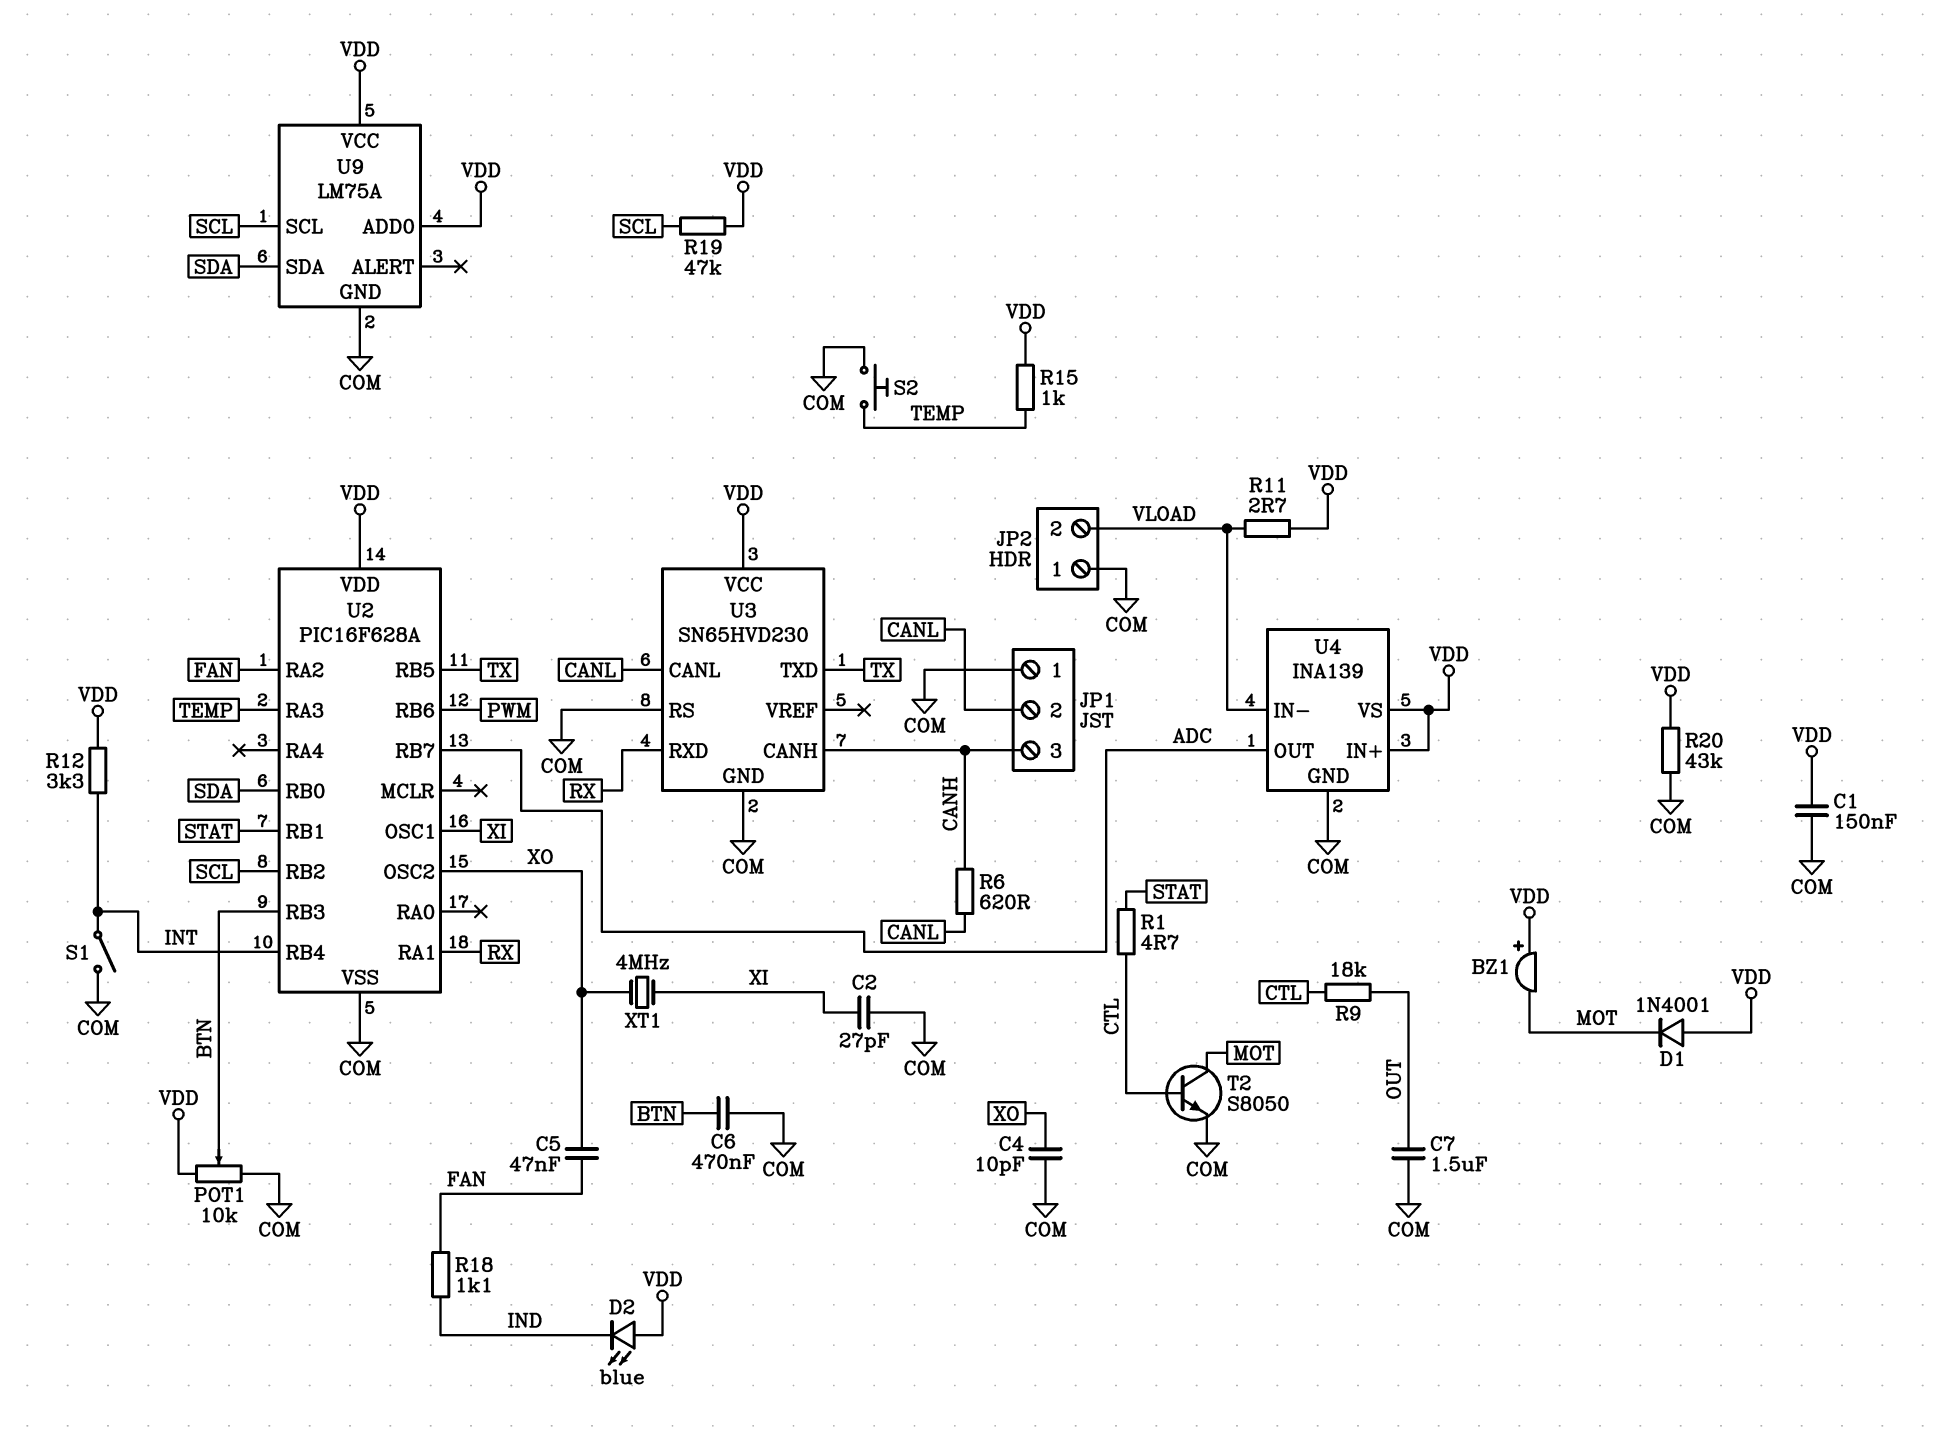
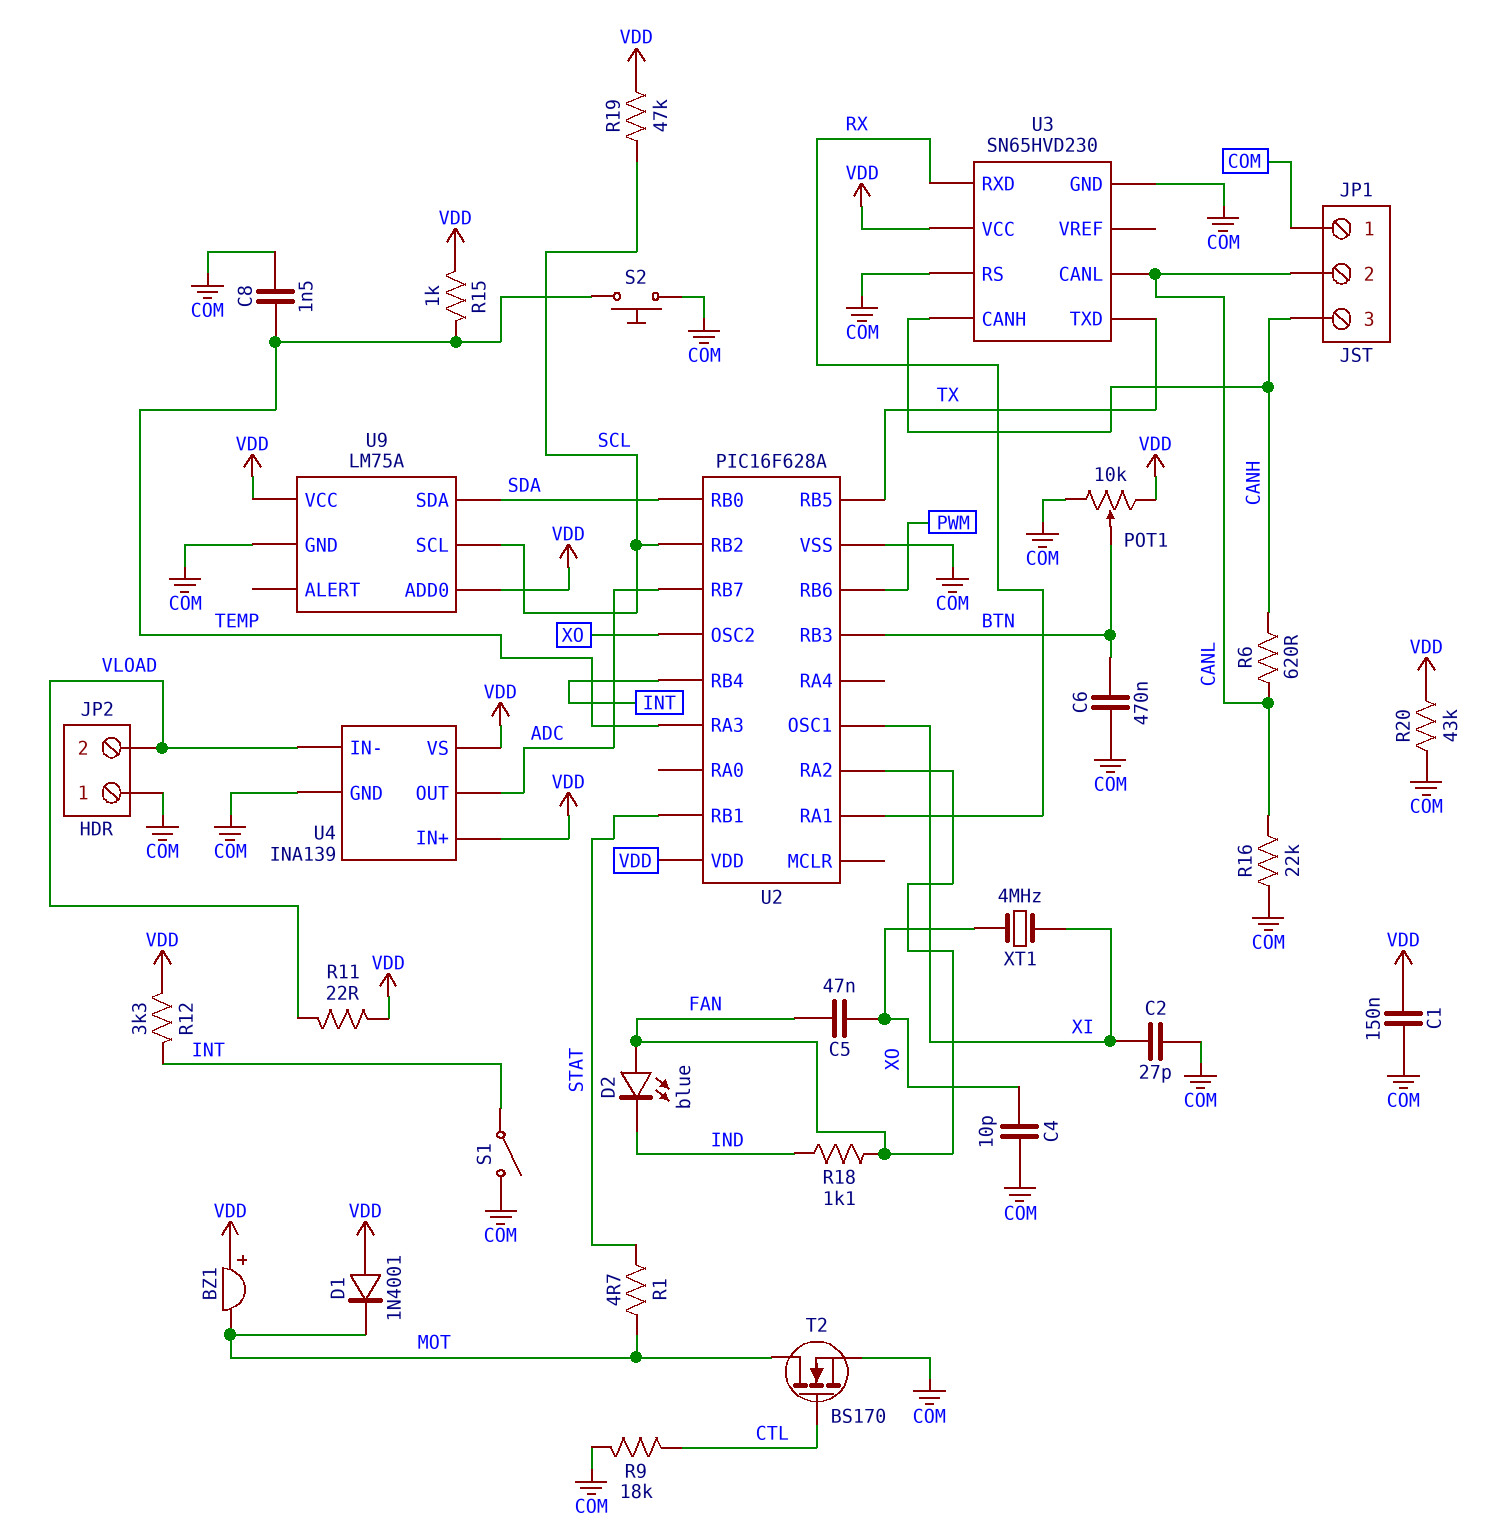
C7: 1.5uF (COM, OUT) -> none
C8: none -> 1.5nF (COM, TEMP)
D2: LED blue (A VDD, K IND) -> LED blue (A FAN, K IND)
R1: 4.7 (CTL, STAT) -> 4.7 (MOT, STAT)
R9: 18k (CTL, OUT) -> 18k (COM, CTL)
R11: 2.7 (VDD, VLOAD) -> 22 (VDD, VLOAD)
R16: none -> 22k (CANL, COM)
T2: NPN S8050 (B CTL, C MOT, E COM) -> NMOS BS170 (G CTL, D MOT, S COM)

